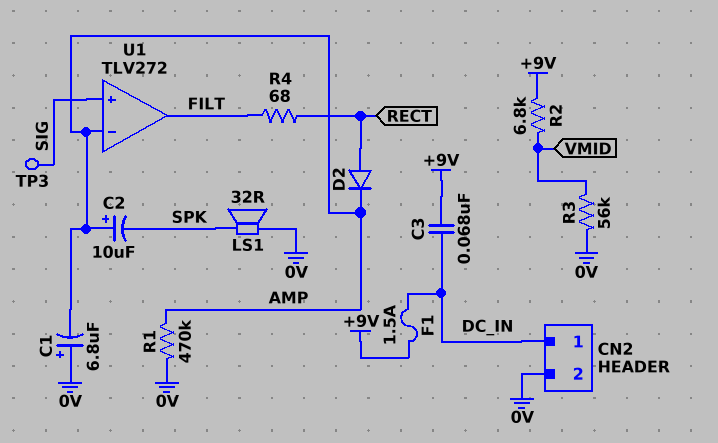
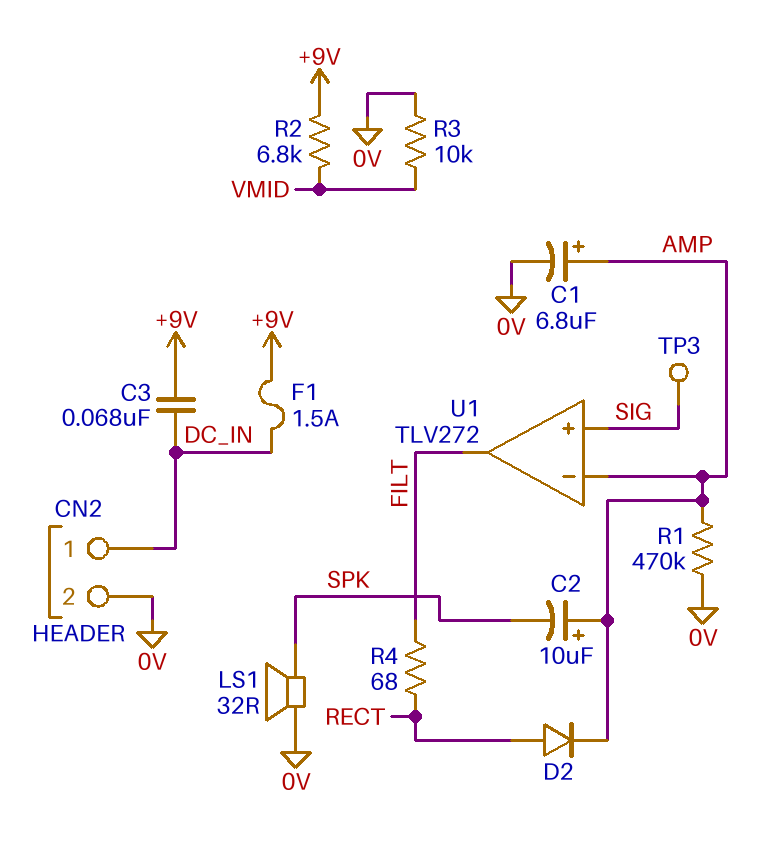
C1: 6.8uF (plus 0V, minus AMP) -> 6.8uF (plus AMP, minus 0V)
R3: 56k (0V, VMID) -> 10k (0V, VMID)

